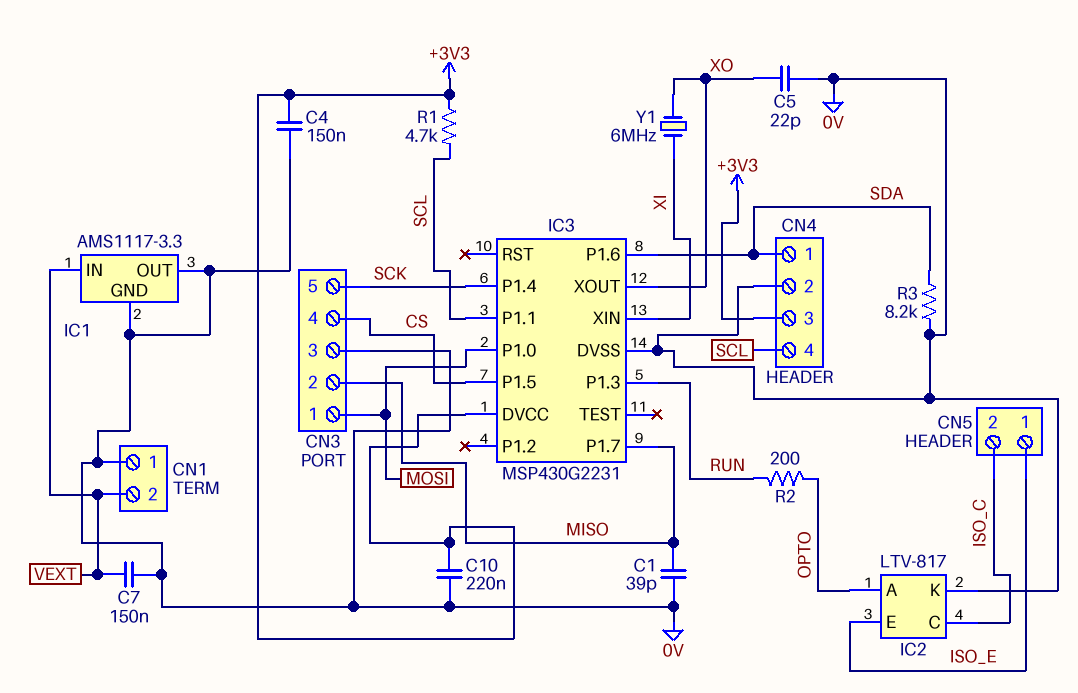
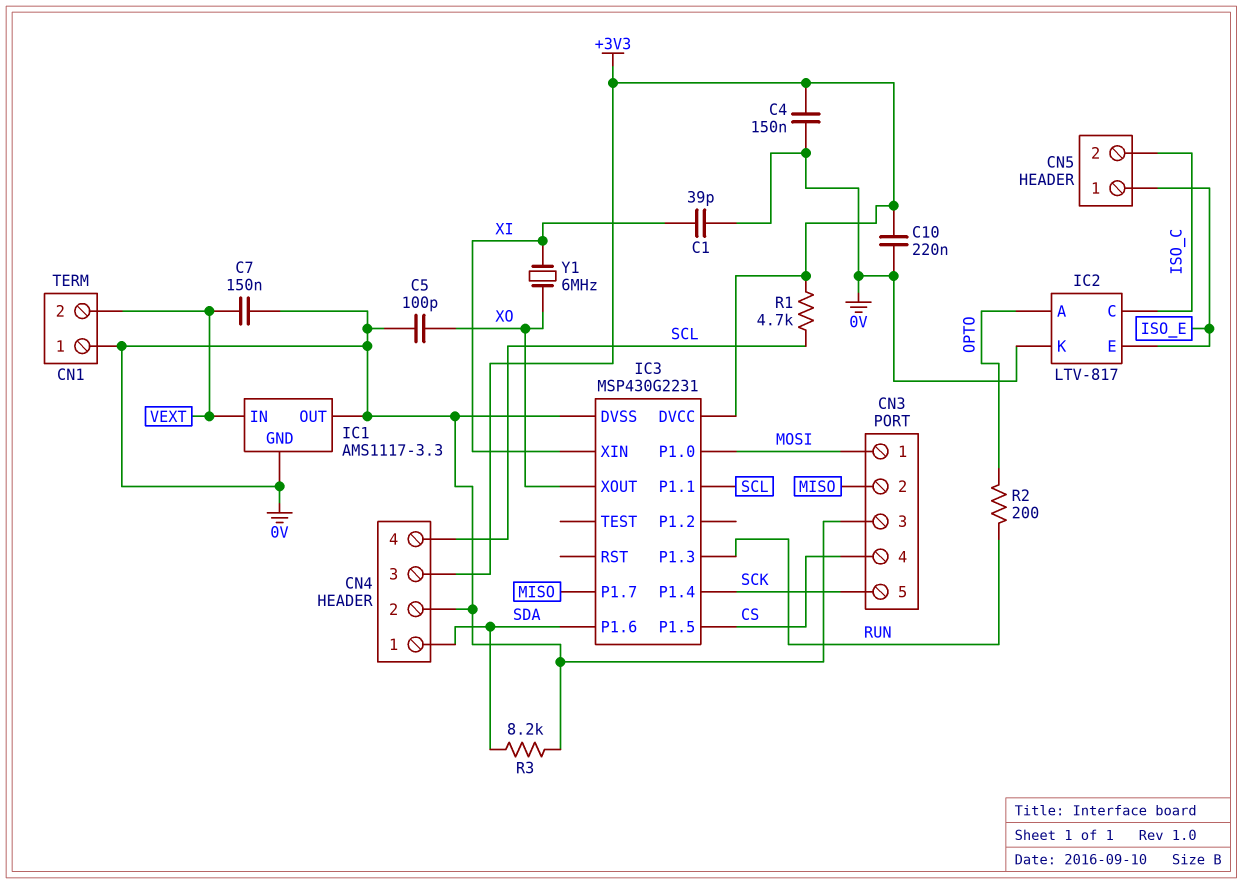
C1: 39pF (0V, MISO) -> 39pF (0V, XI)
C5: 22pF (0V, XO) -> 100pF (0V, XO)

